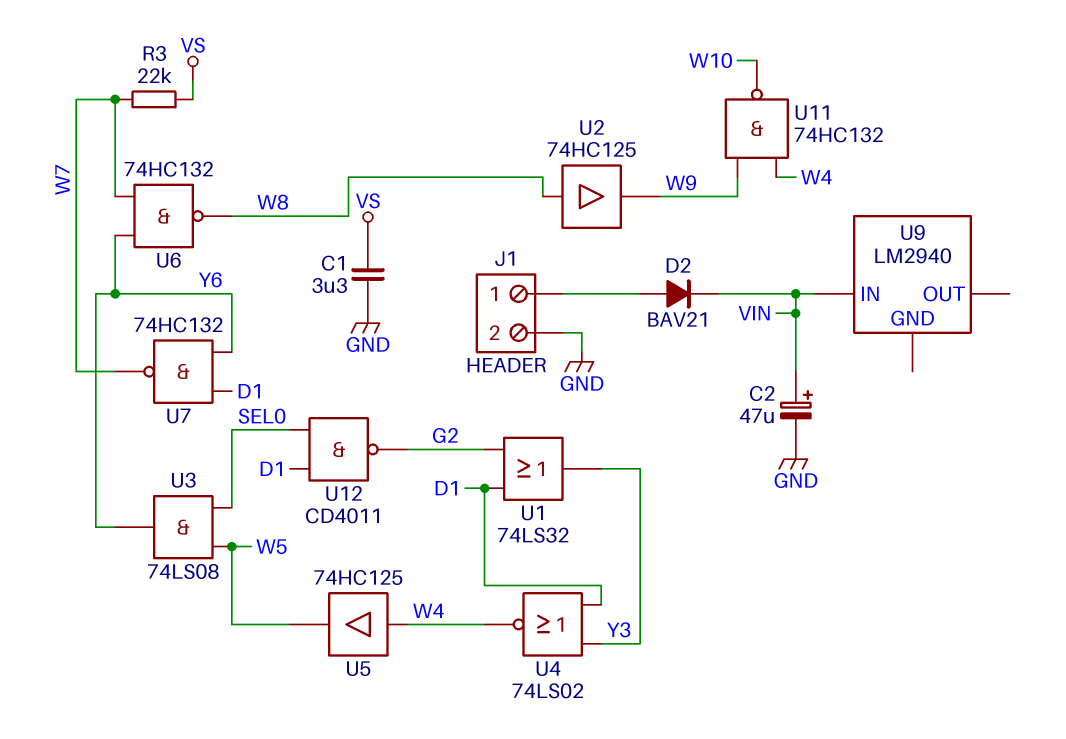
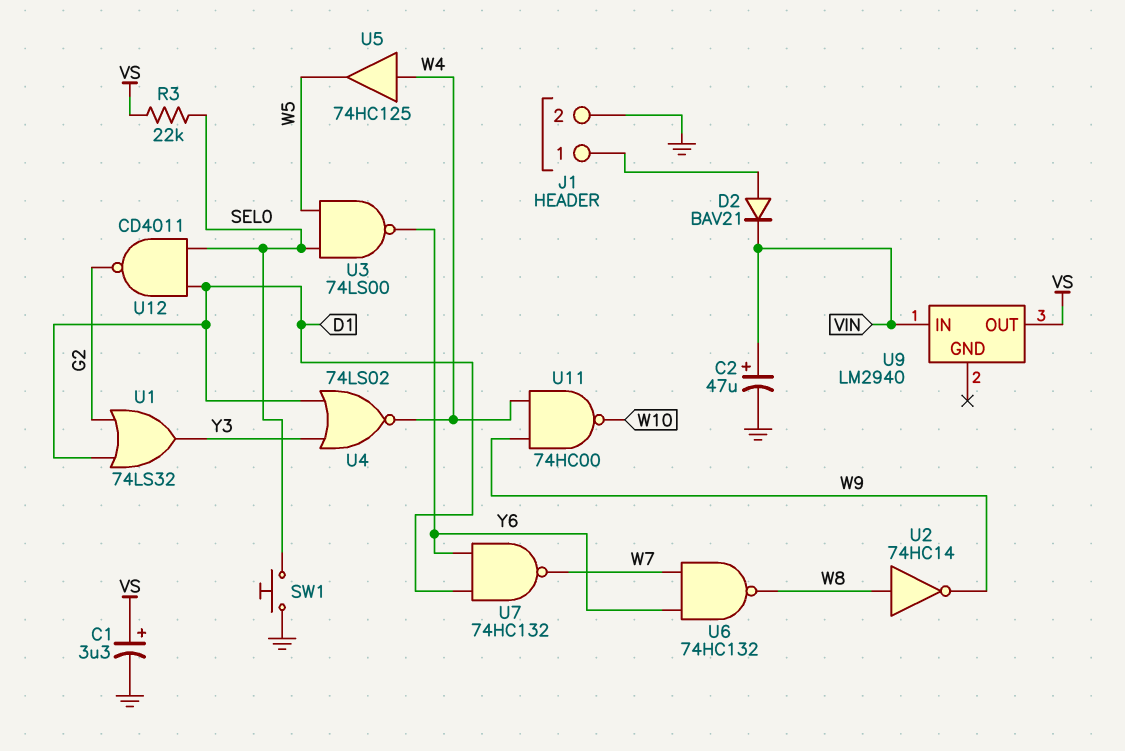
C1: 3.3uF (GND, VS) -> 3.3uF (plus VS, minus GND)
R3: 22k (VS, W7) -> 22k (SEL0, VS)
SW1: none -> button (GND, SEL0)
U2: buffer 74HC125 (in W8, out W9) -> NOT 74HC14 (in W8, out W9)
U3: AND 74LS08 (in SEL0, in W5, out Y6) -> NAND 74LS00 (in SEL0, in W5, out Y6)
U9 pin OUT: none -> VS
U11: NAND 74HC132 (in W4, in W9, out W10) -> NAND 74HC00 (in W4, in W9, out W10)

